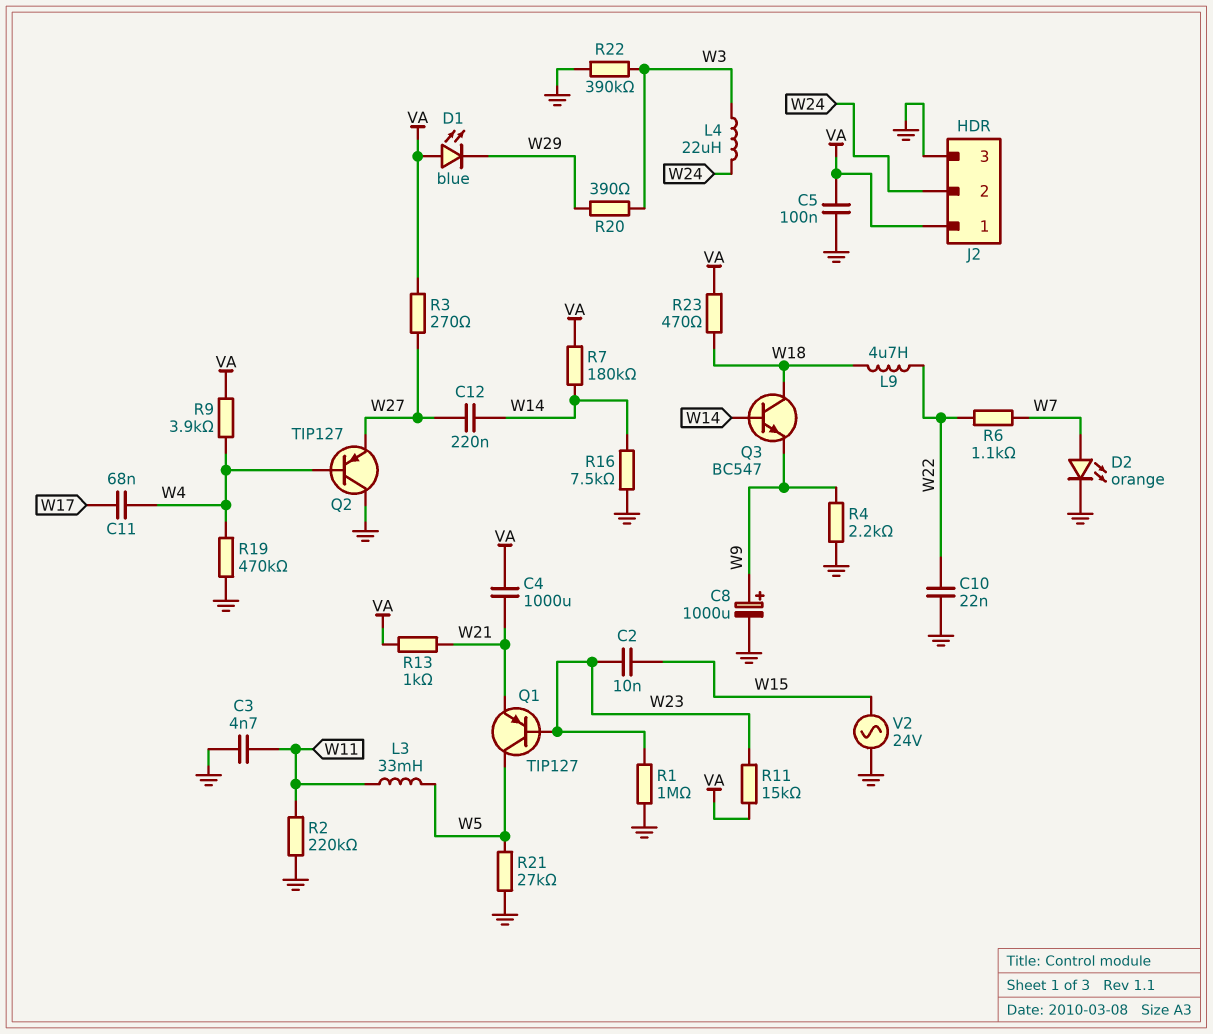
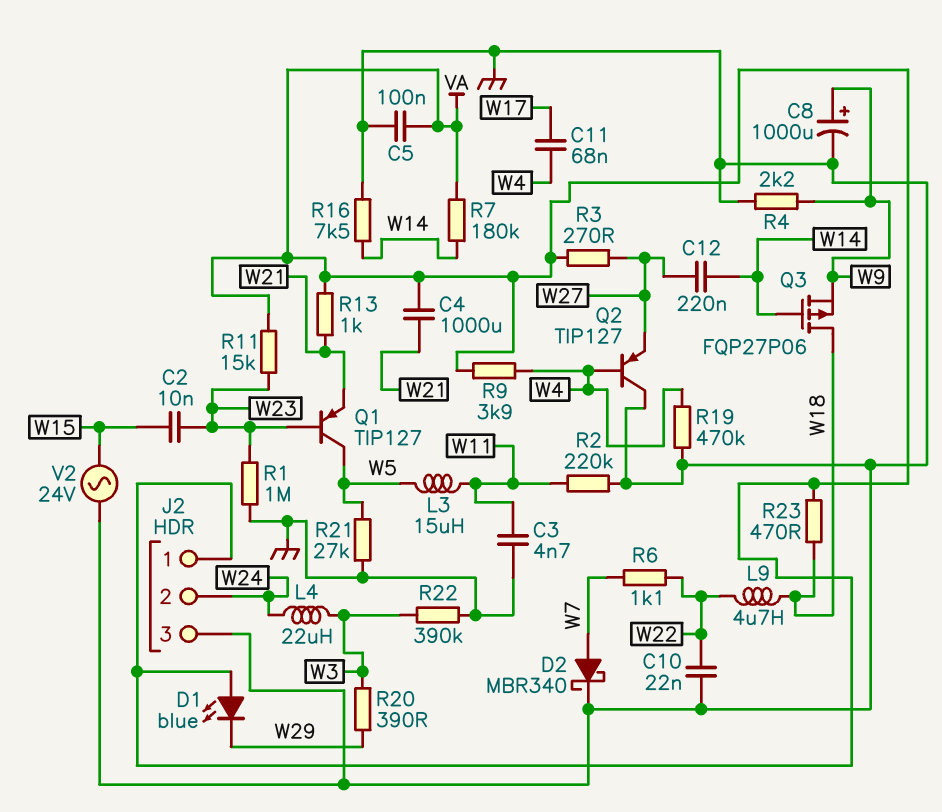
D2: LED orange (A W7, K GND) -> schottky MBR340 (A W7, K GND)
L3: 33mH (W5, W11) -> 15uH (W5, W11)
Q3: NPN BC547 (B W14, C W18, E W9) -> PMOS FQP27P06 (G W14, D W18, S W9)

